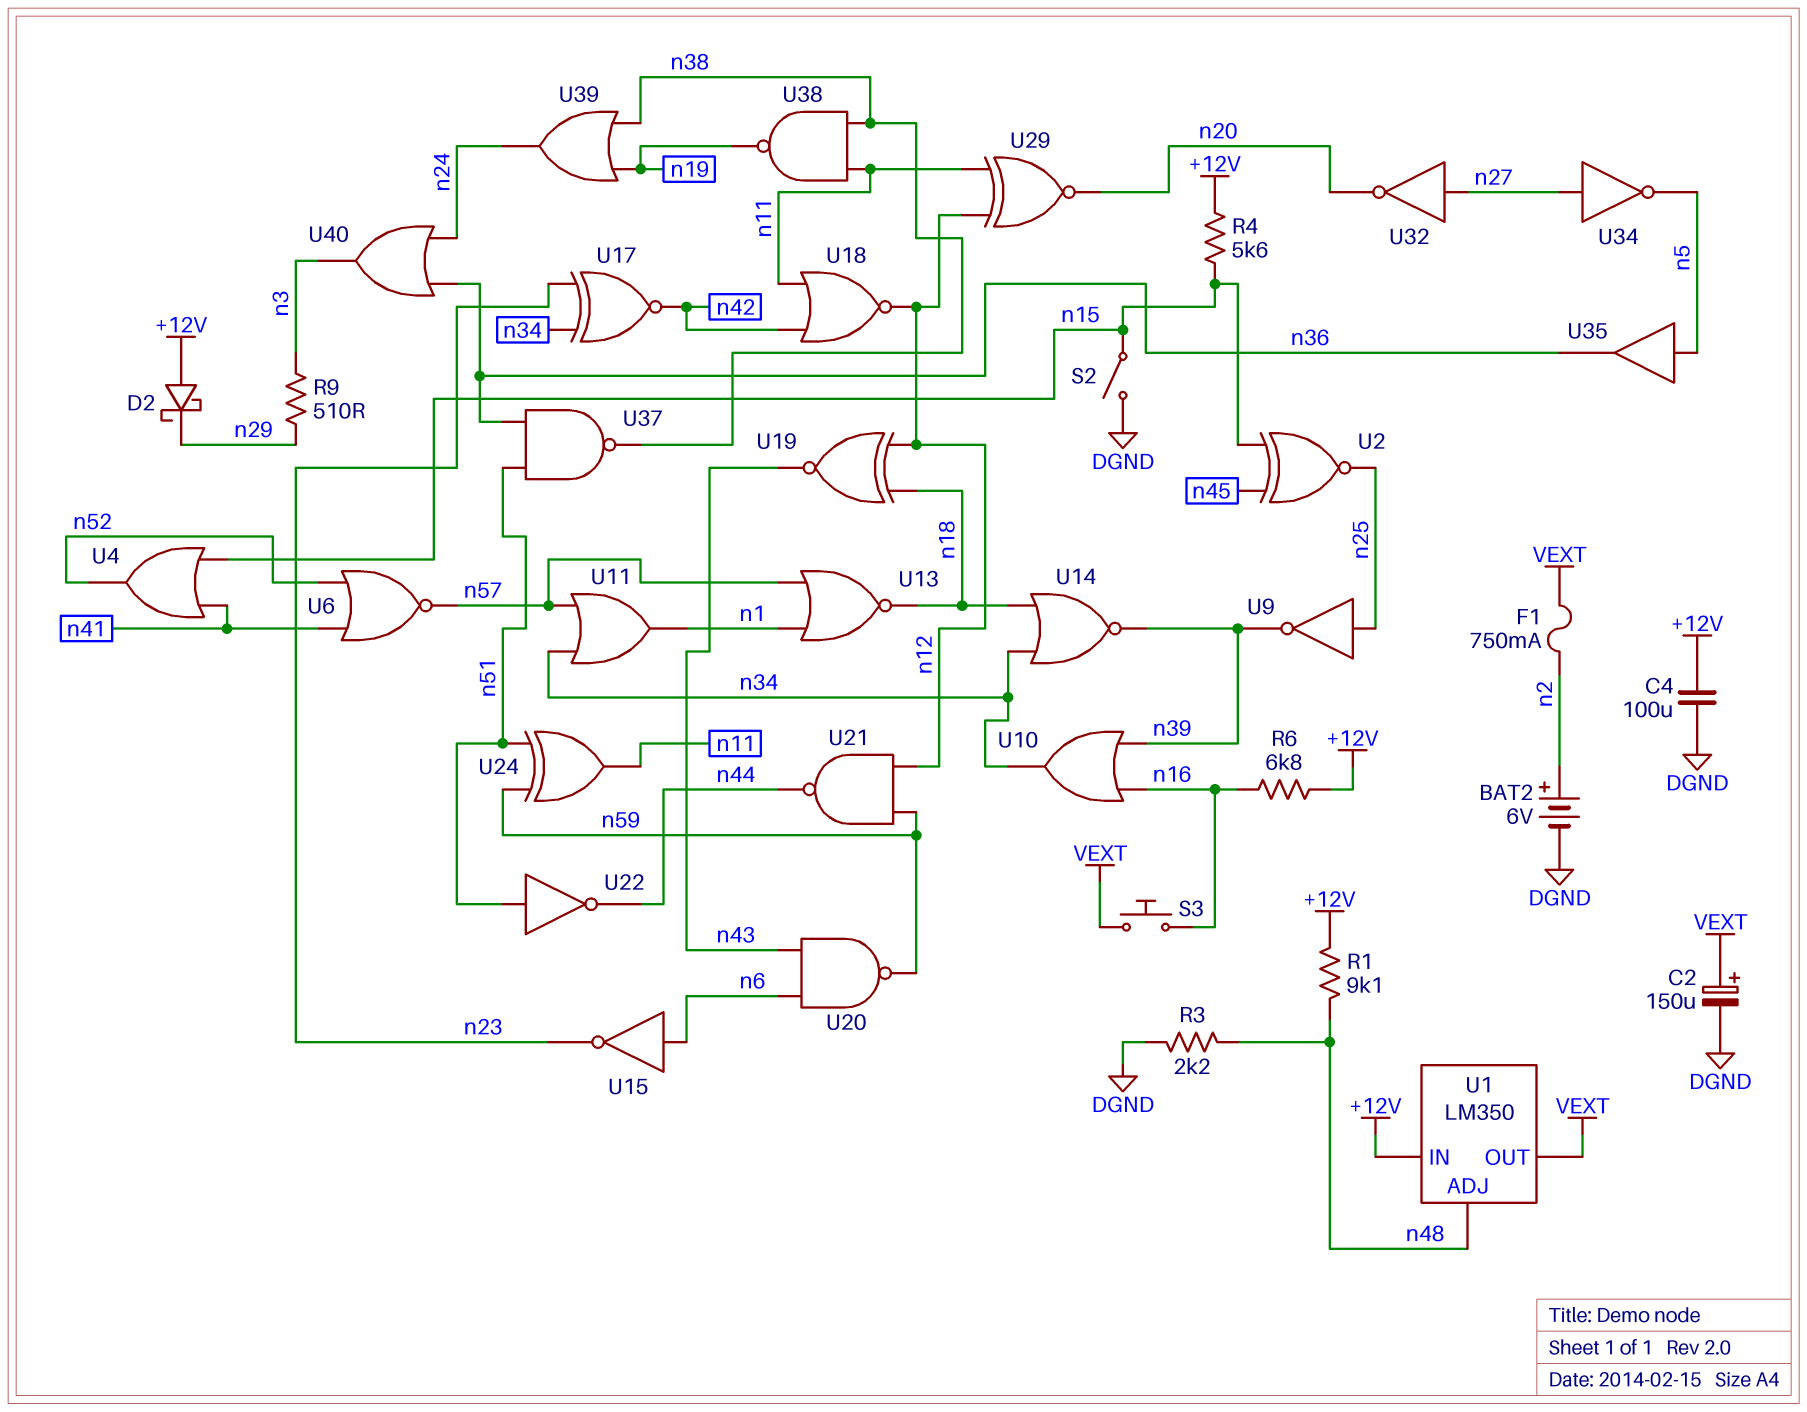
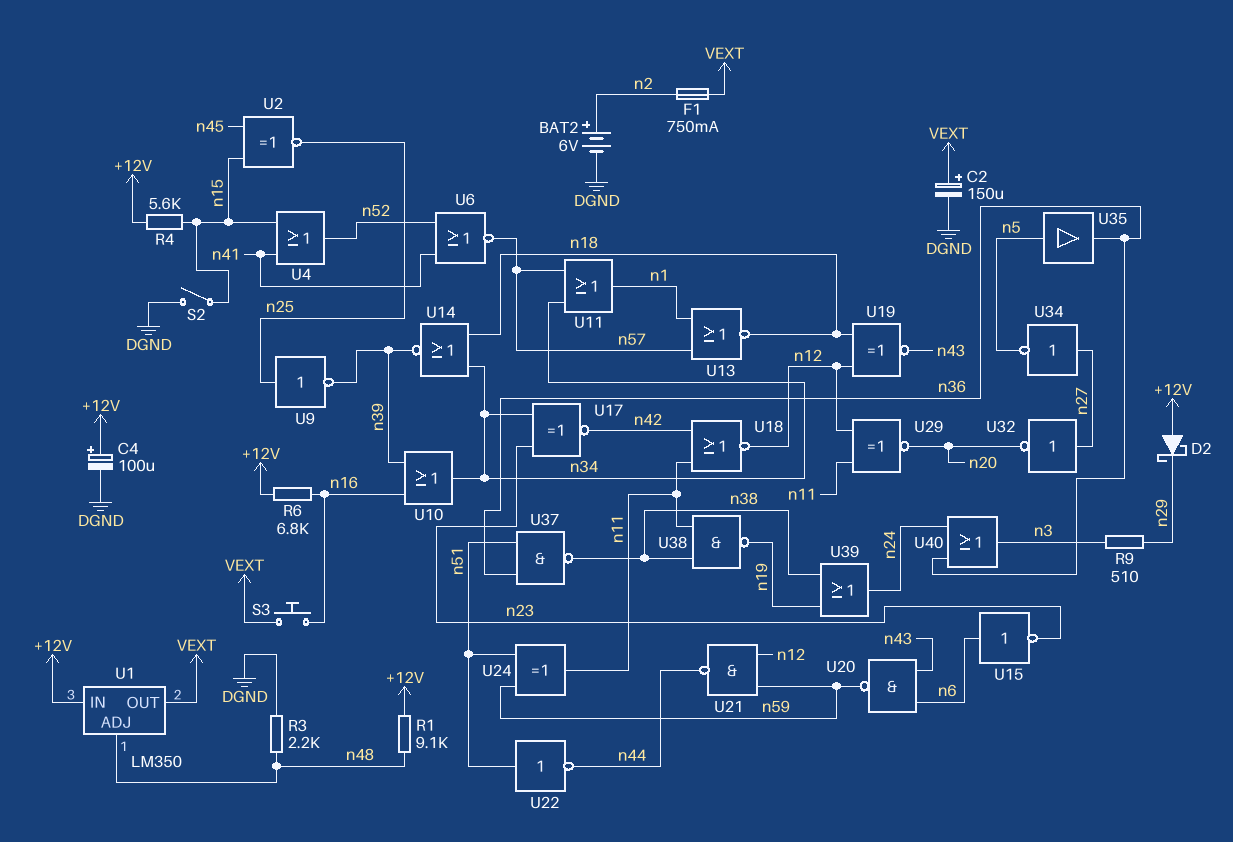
C4: 100uF (+12V, DGND) -> 100uF (plus +12V, minus DGND)

